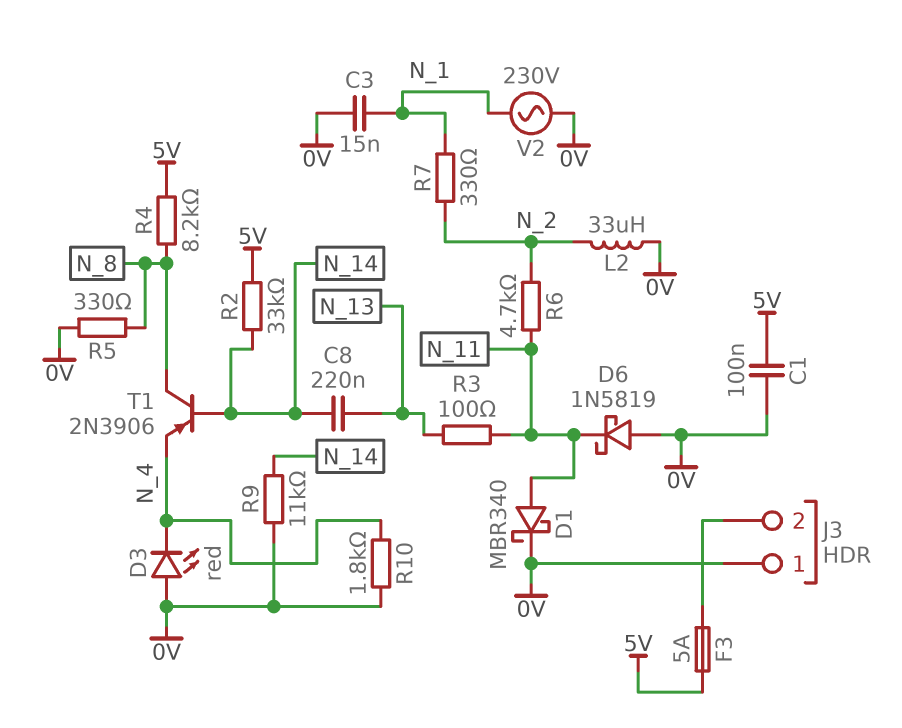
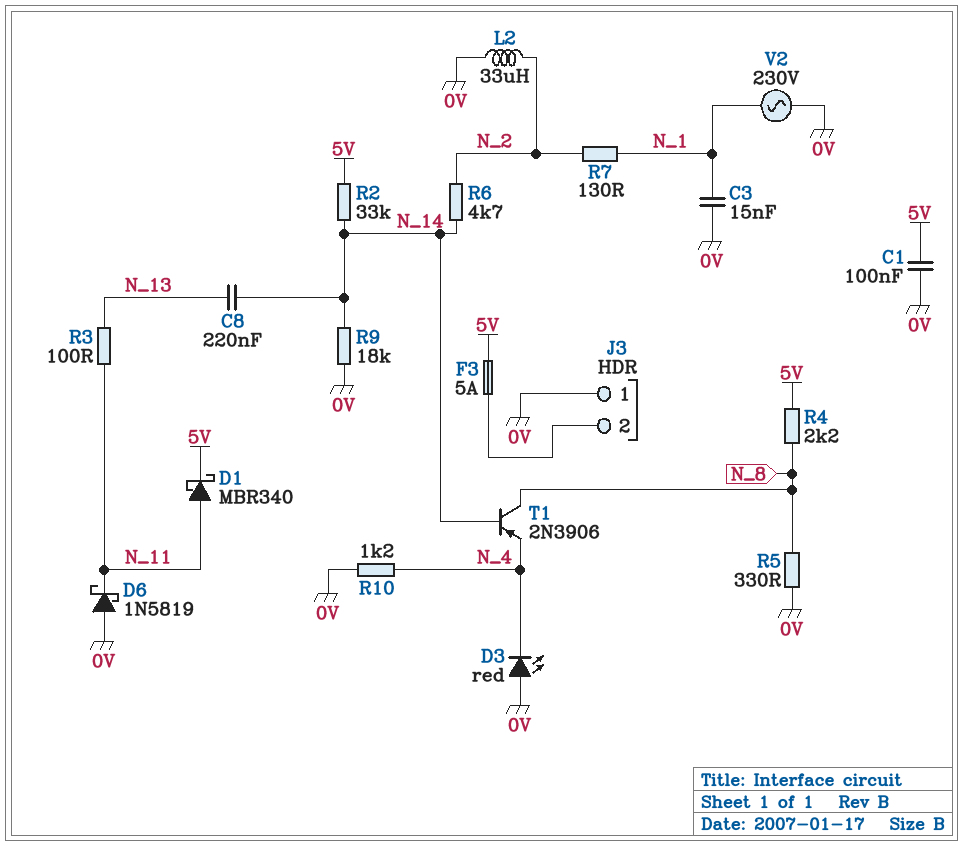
D1: schottky MBR340 (A N_11, K 0V) -> schottky MBR340 (A N_11, K 5V)
R4: 8.2k (5V, N_8) -> 2.2k (5V, N_8)
R6: 4.7k (N_2, N_11) -> 4.7k (N_2, N_14)
R7: 330 (N_1, N_2) -> 130 (N_1, N_2)
R9: 11k (0V, N_14) -> 18k (0V, N_14)
R10: 1.8k (0V, N_4) -> 1.2k (0V, N_4)

